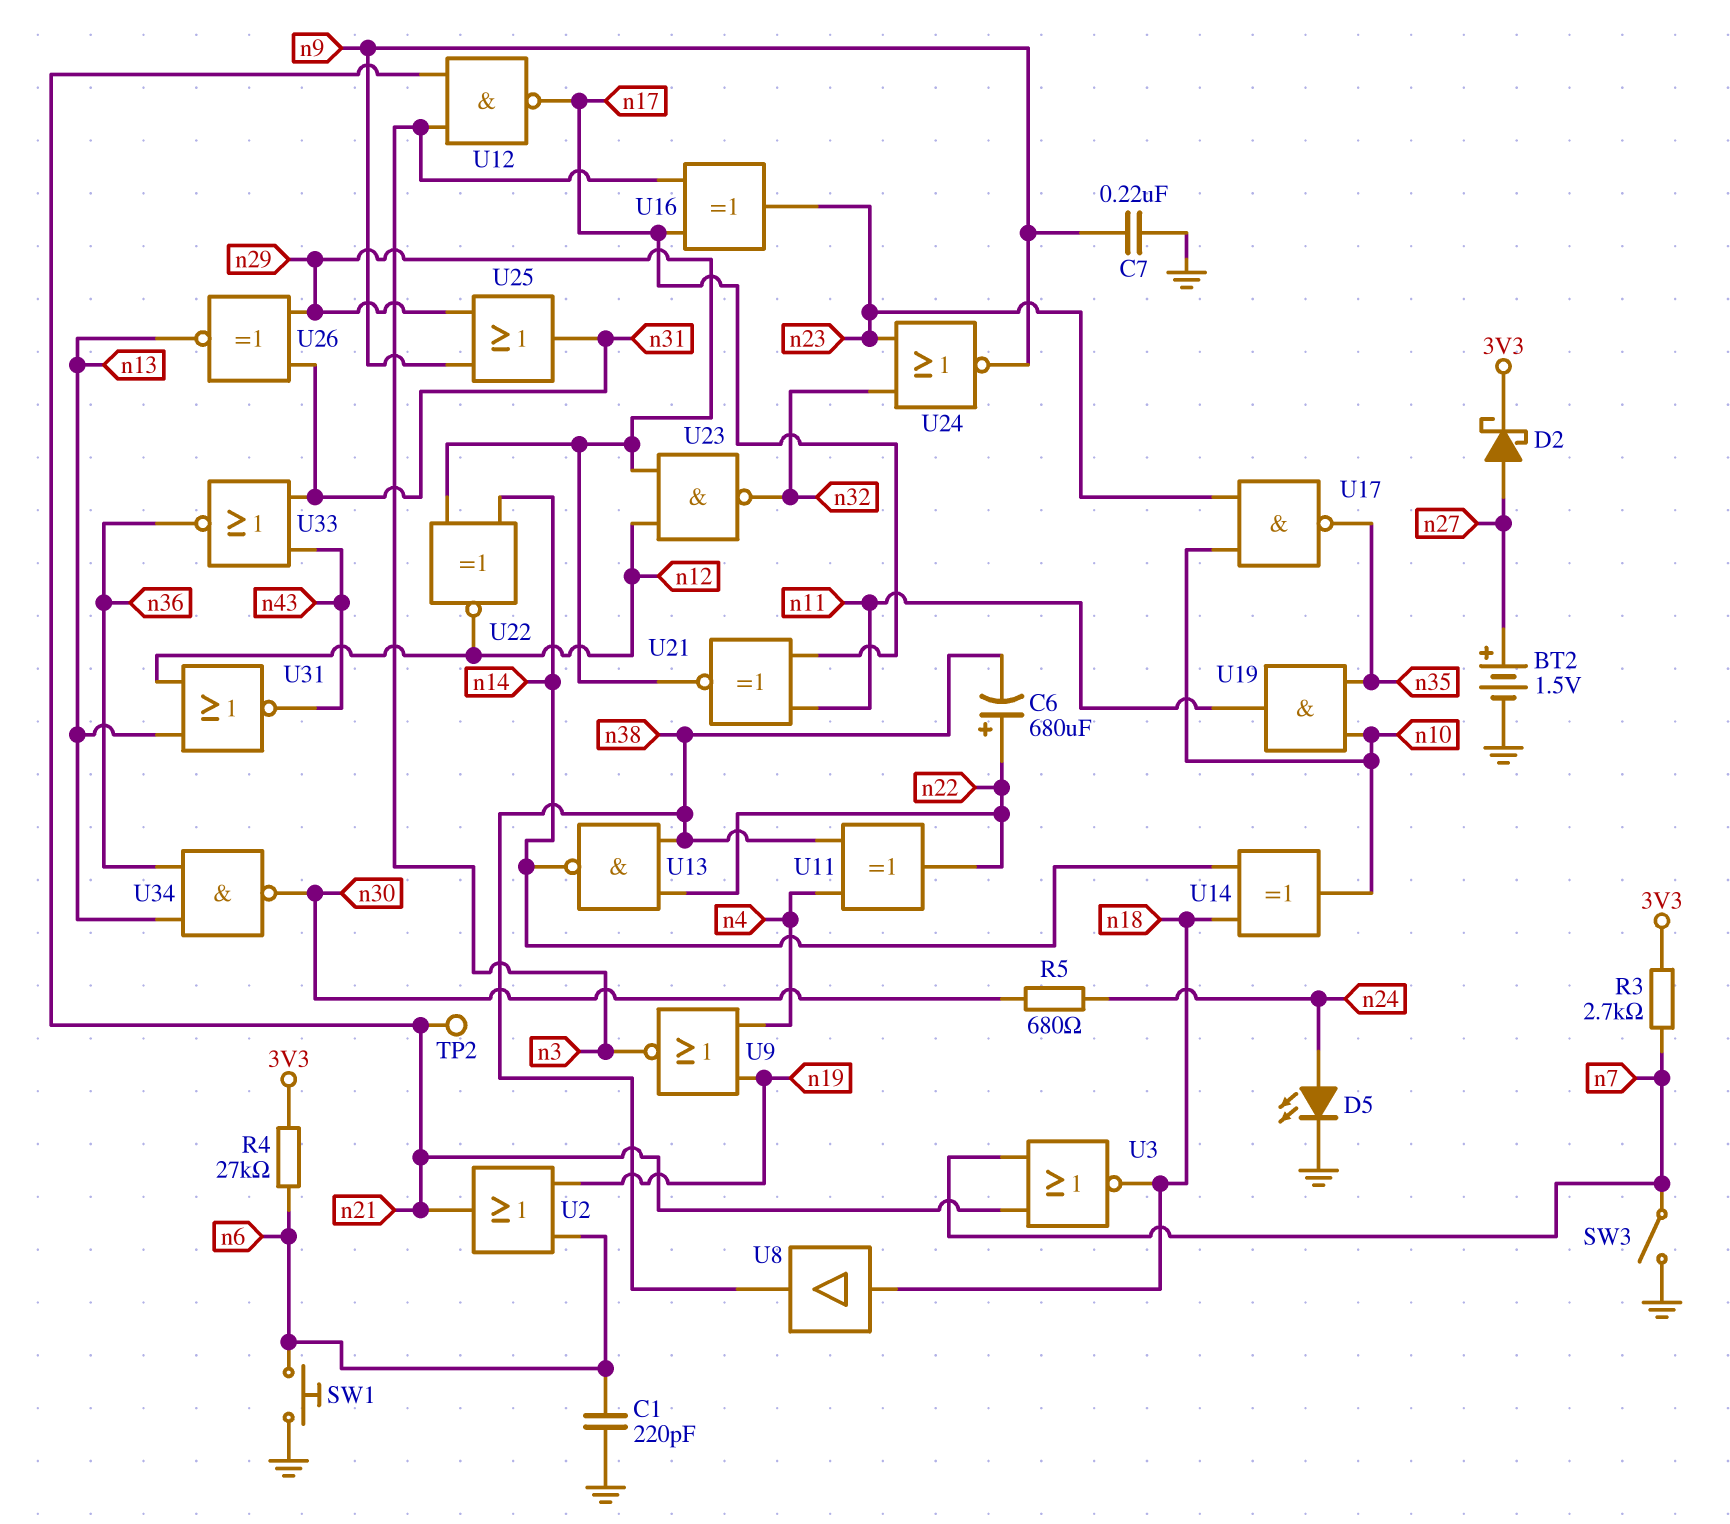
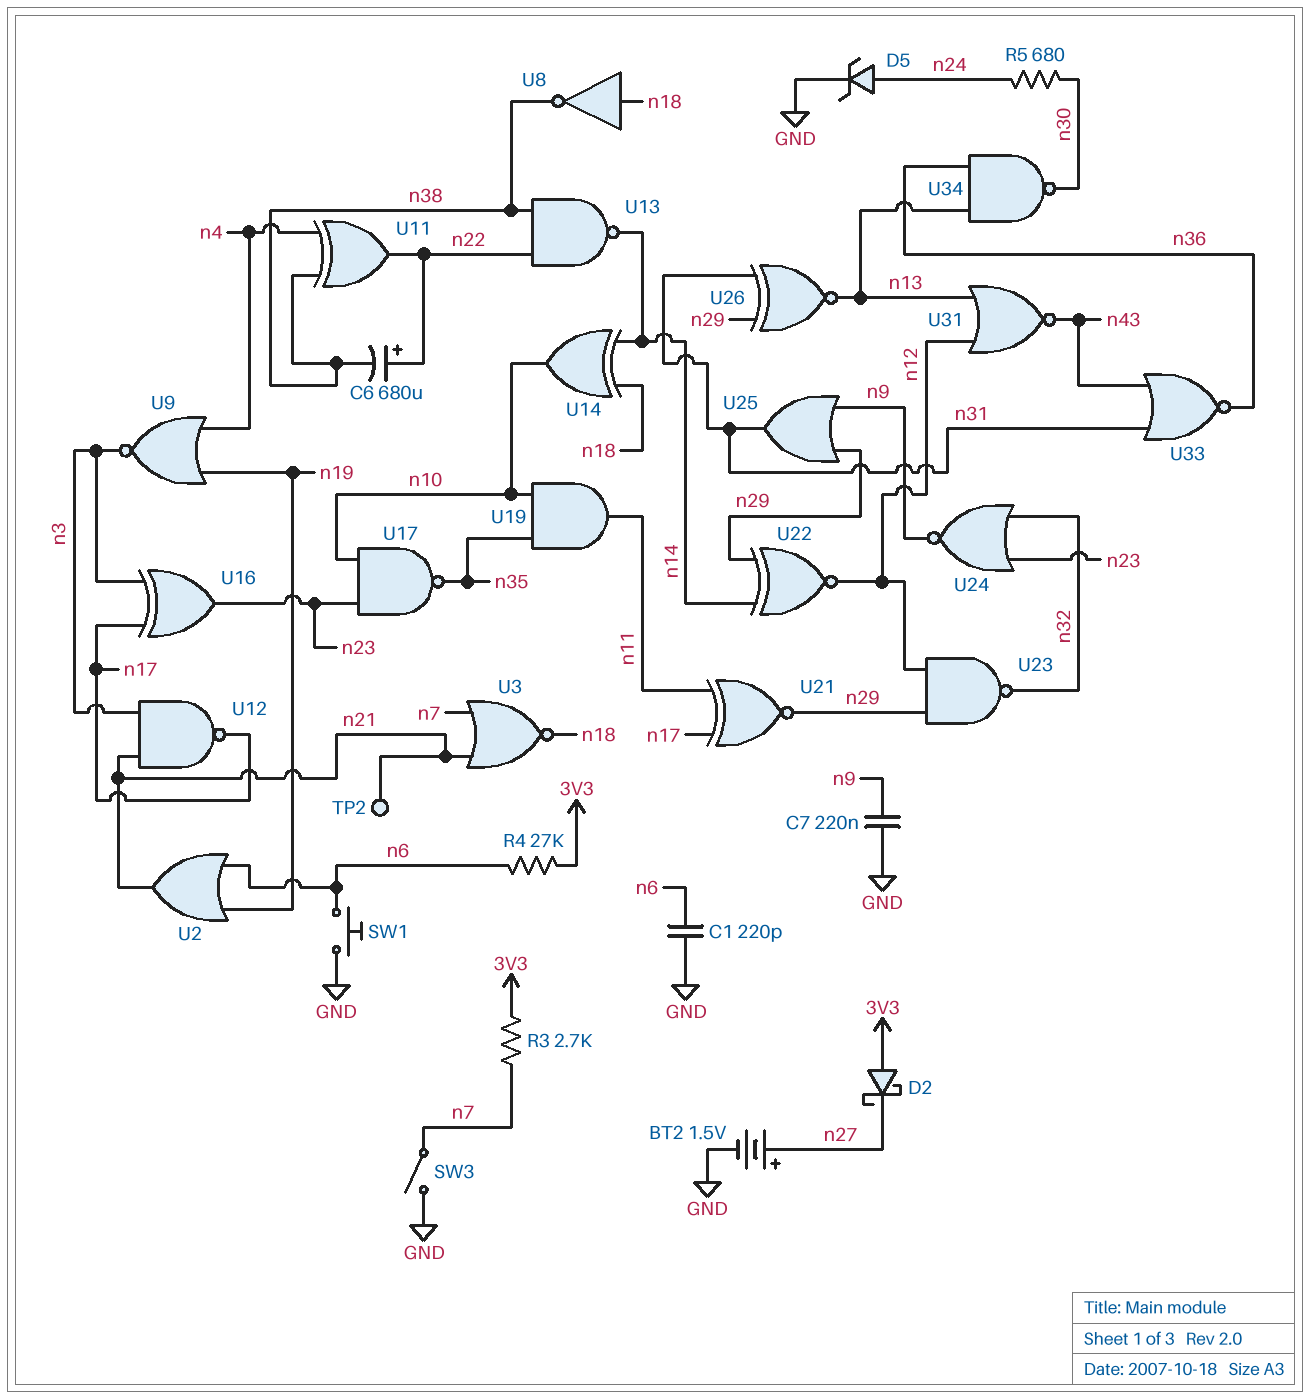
D2: schottky (A n27, K 3V3) -> schottky (A 3V3, K n27)
D5: LED (A n24, K GND) -> zener (A n24, K GND)
U8: buffer (in n18, out n38) -> NOT (in n18, out n38)

